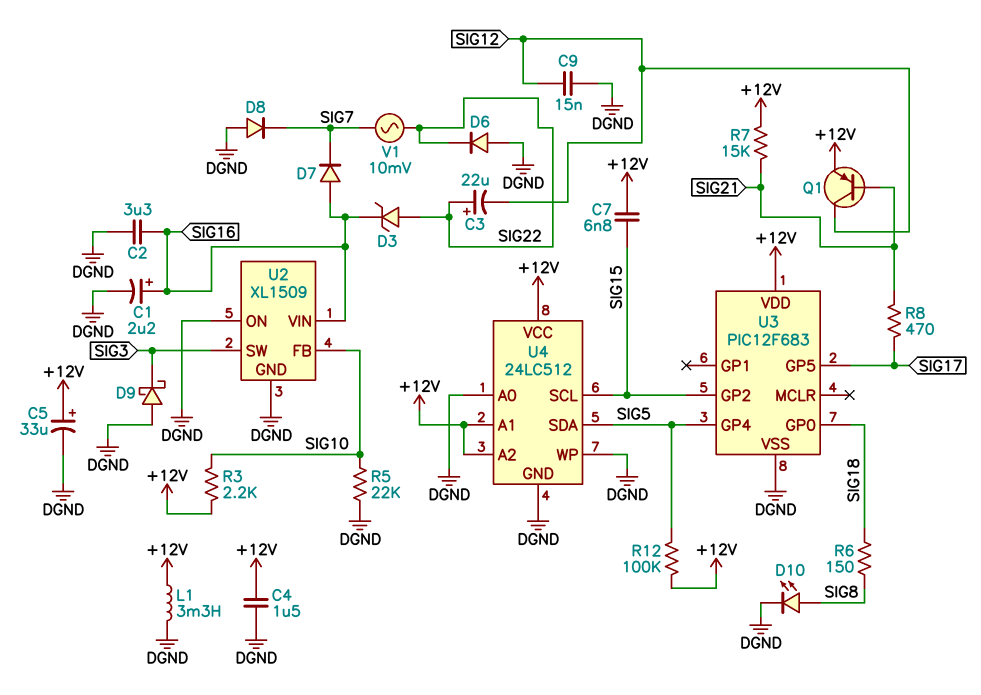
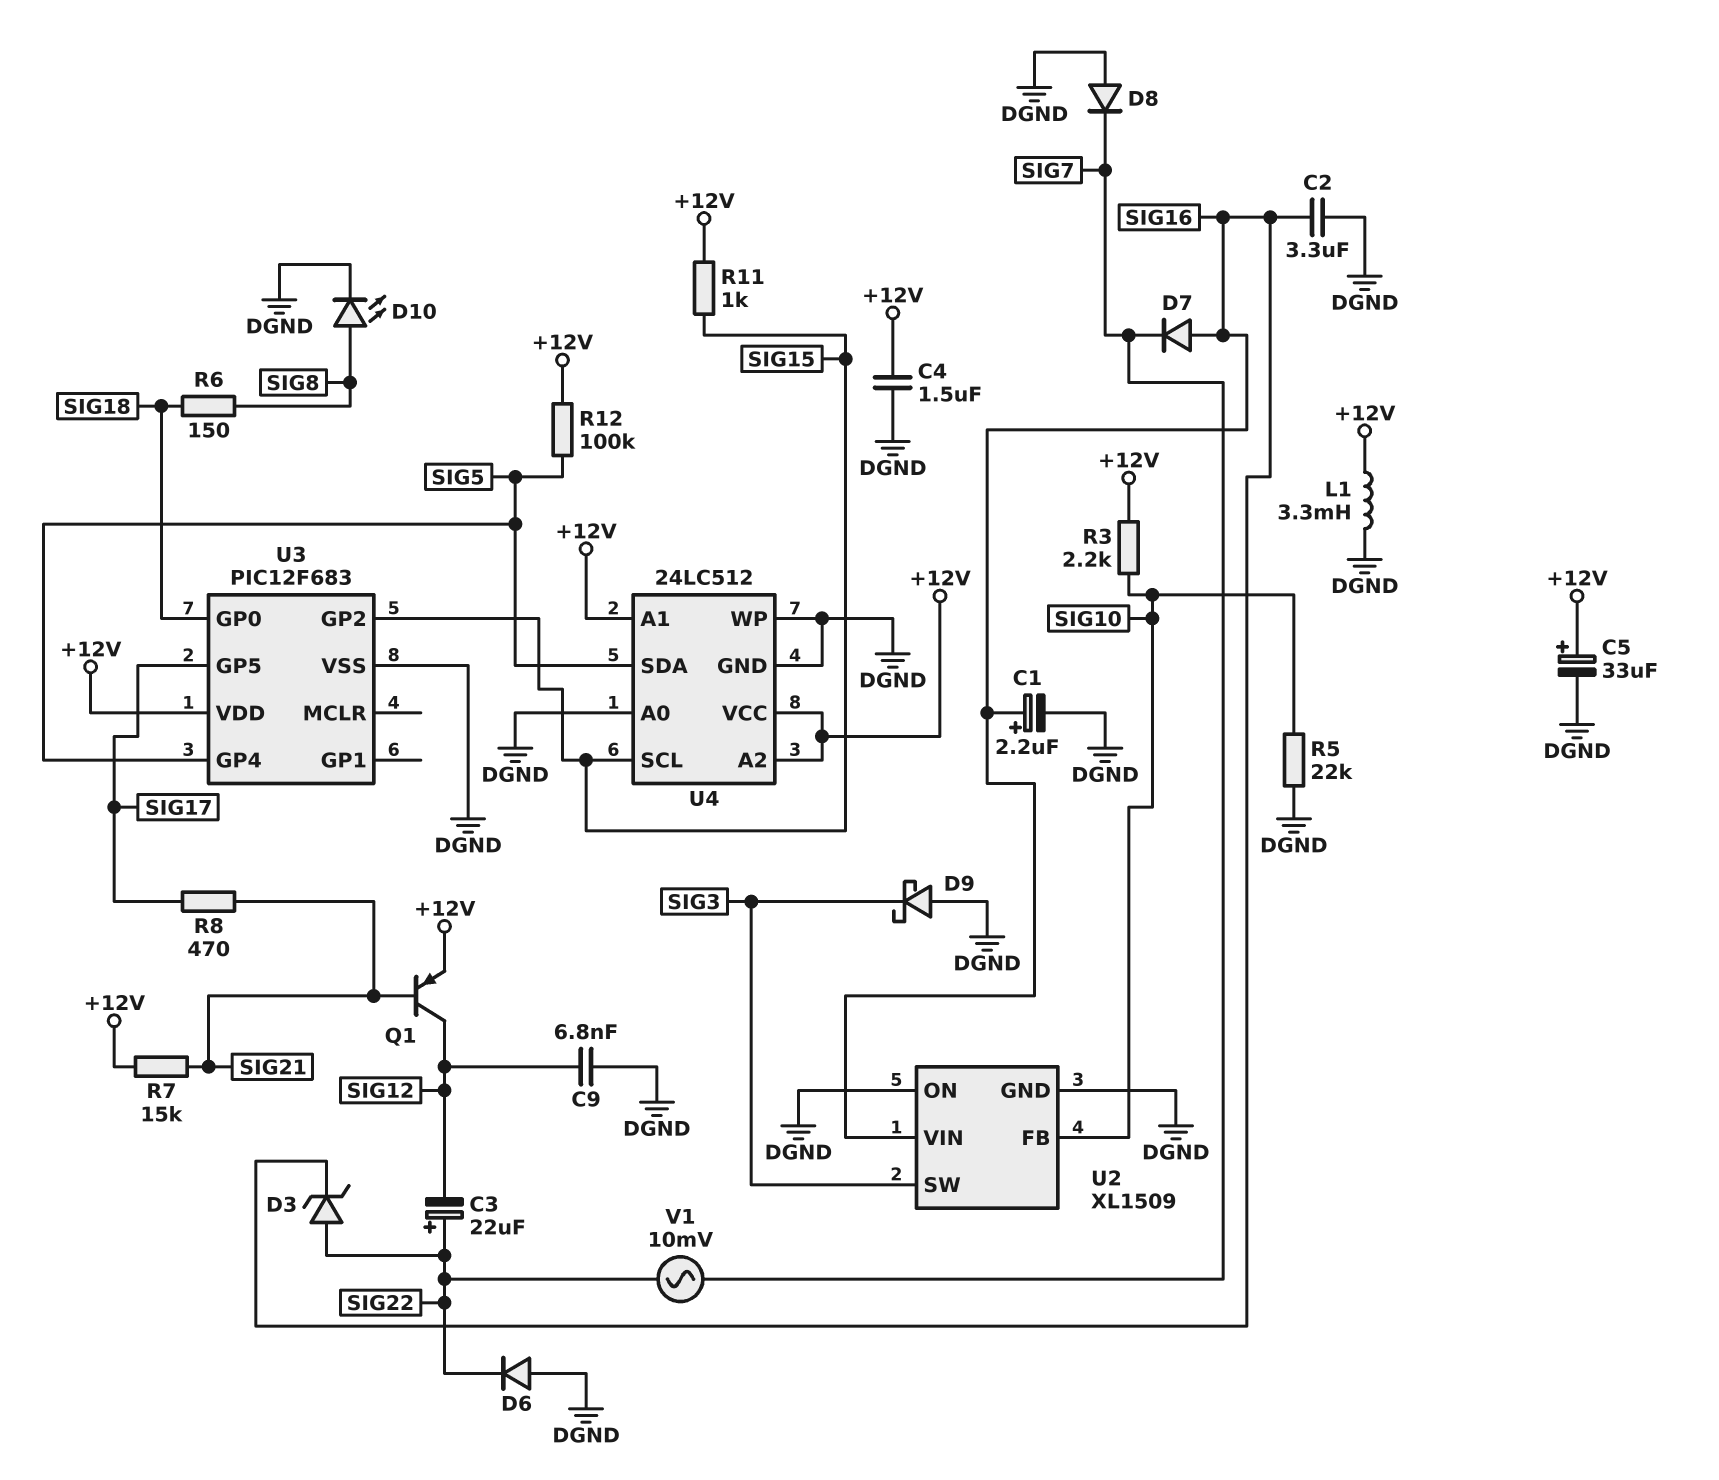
C7: 6.8nF (+12V, SIG15) -> none
C9: 15nF (DGND, SIG12) -> 6.8nF (DGND, SIG12)
R11: none -> 1k (+12V, SIG15)

